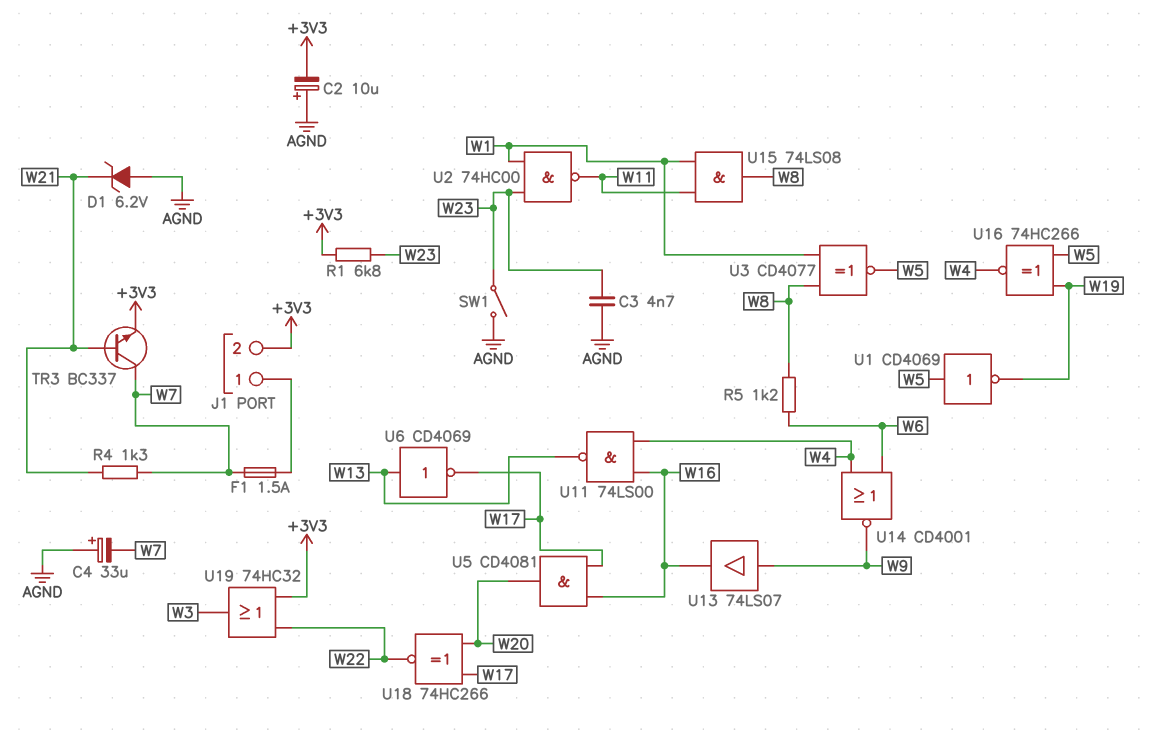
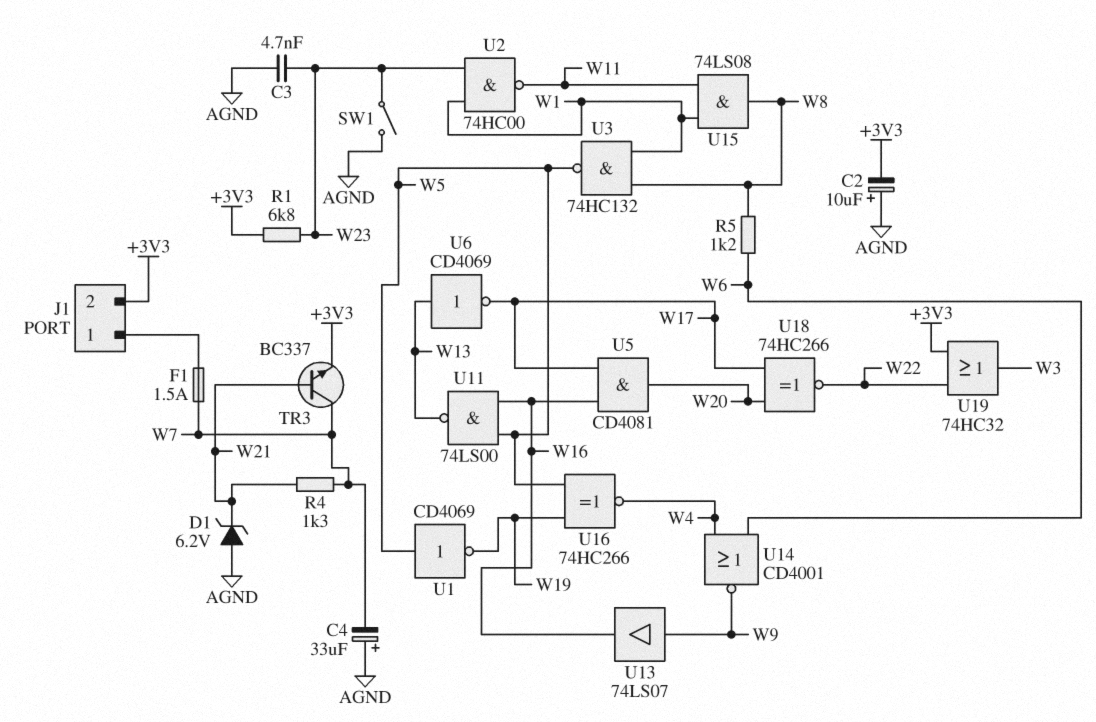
U3: XNOR CD4077 (in W1, in W8, out W5) -> NAND 74HC132 (in W1, in W8, out W5)
U11: NAND 74LS00 (in W4, in W16, out W13) -> NAND 74LS00 (in W5, in W16, out W13)

